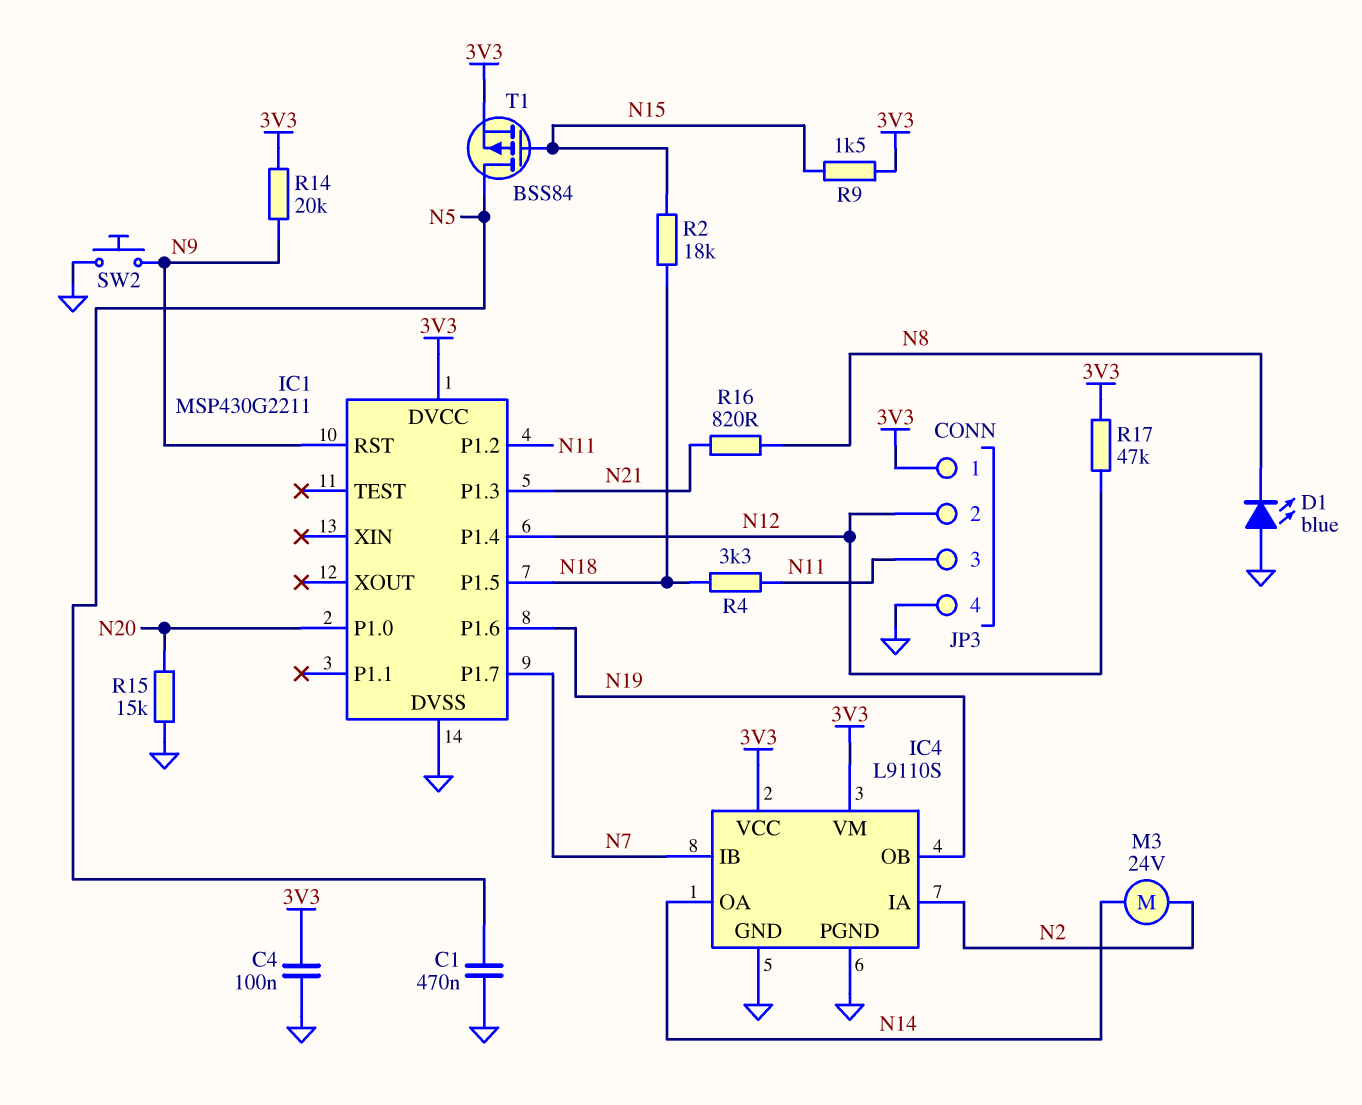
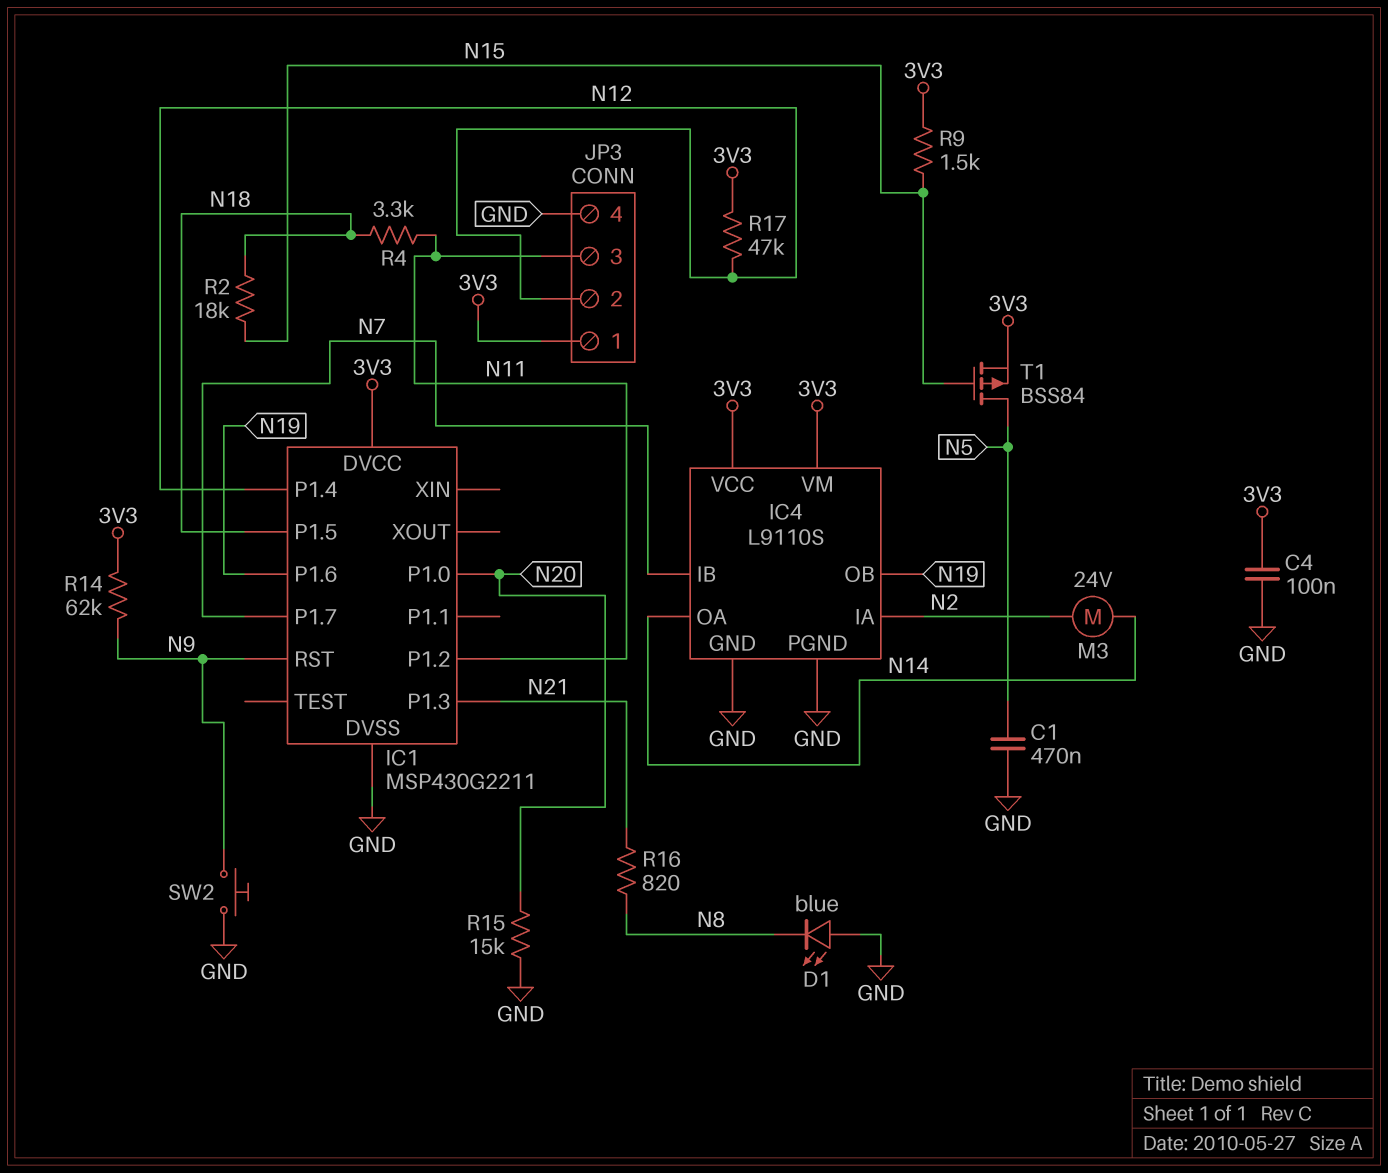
R14: 20k (3V3, N9) -> 62k (3V3, N9)

